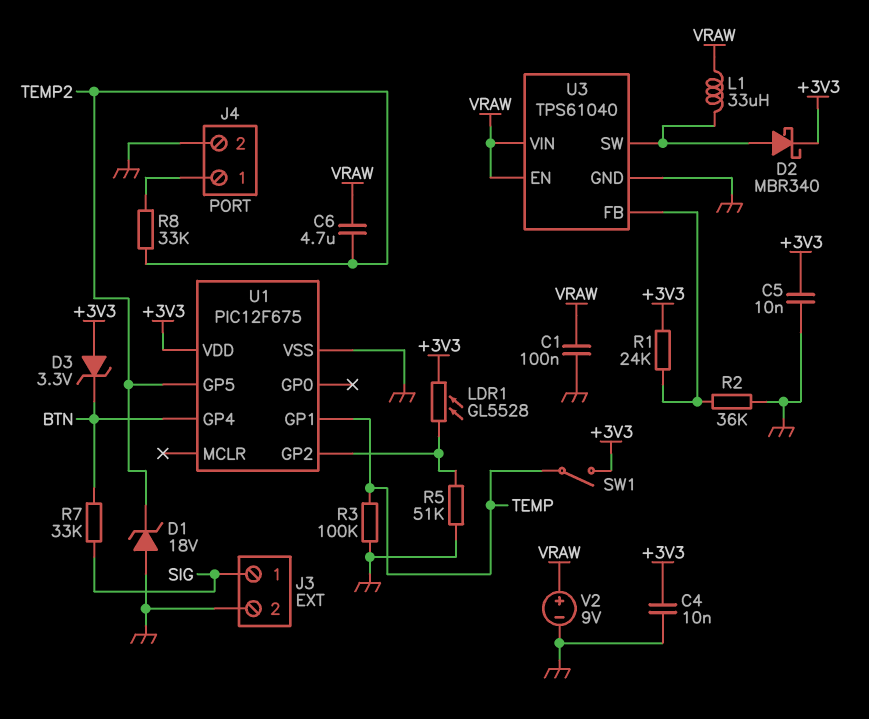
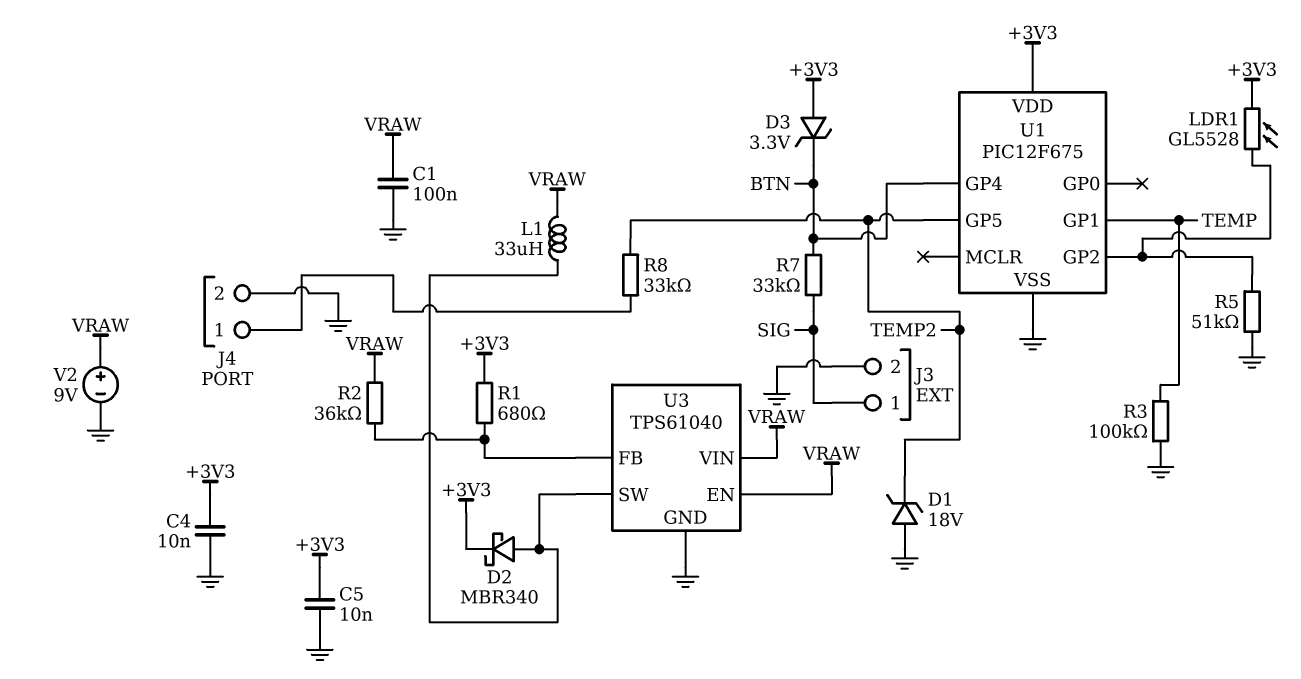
C6: 4.7uF (TEMP2, VRAW) -> none
R1: 24k (+3V3, U3/FB) -> 680 (+3V3, U3/FB)
R2: 36k (GND, U3/FB) -> 36k (U3/FB, VRAW)
SW1: switch (+3V3, TEMP) -> none

